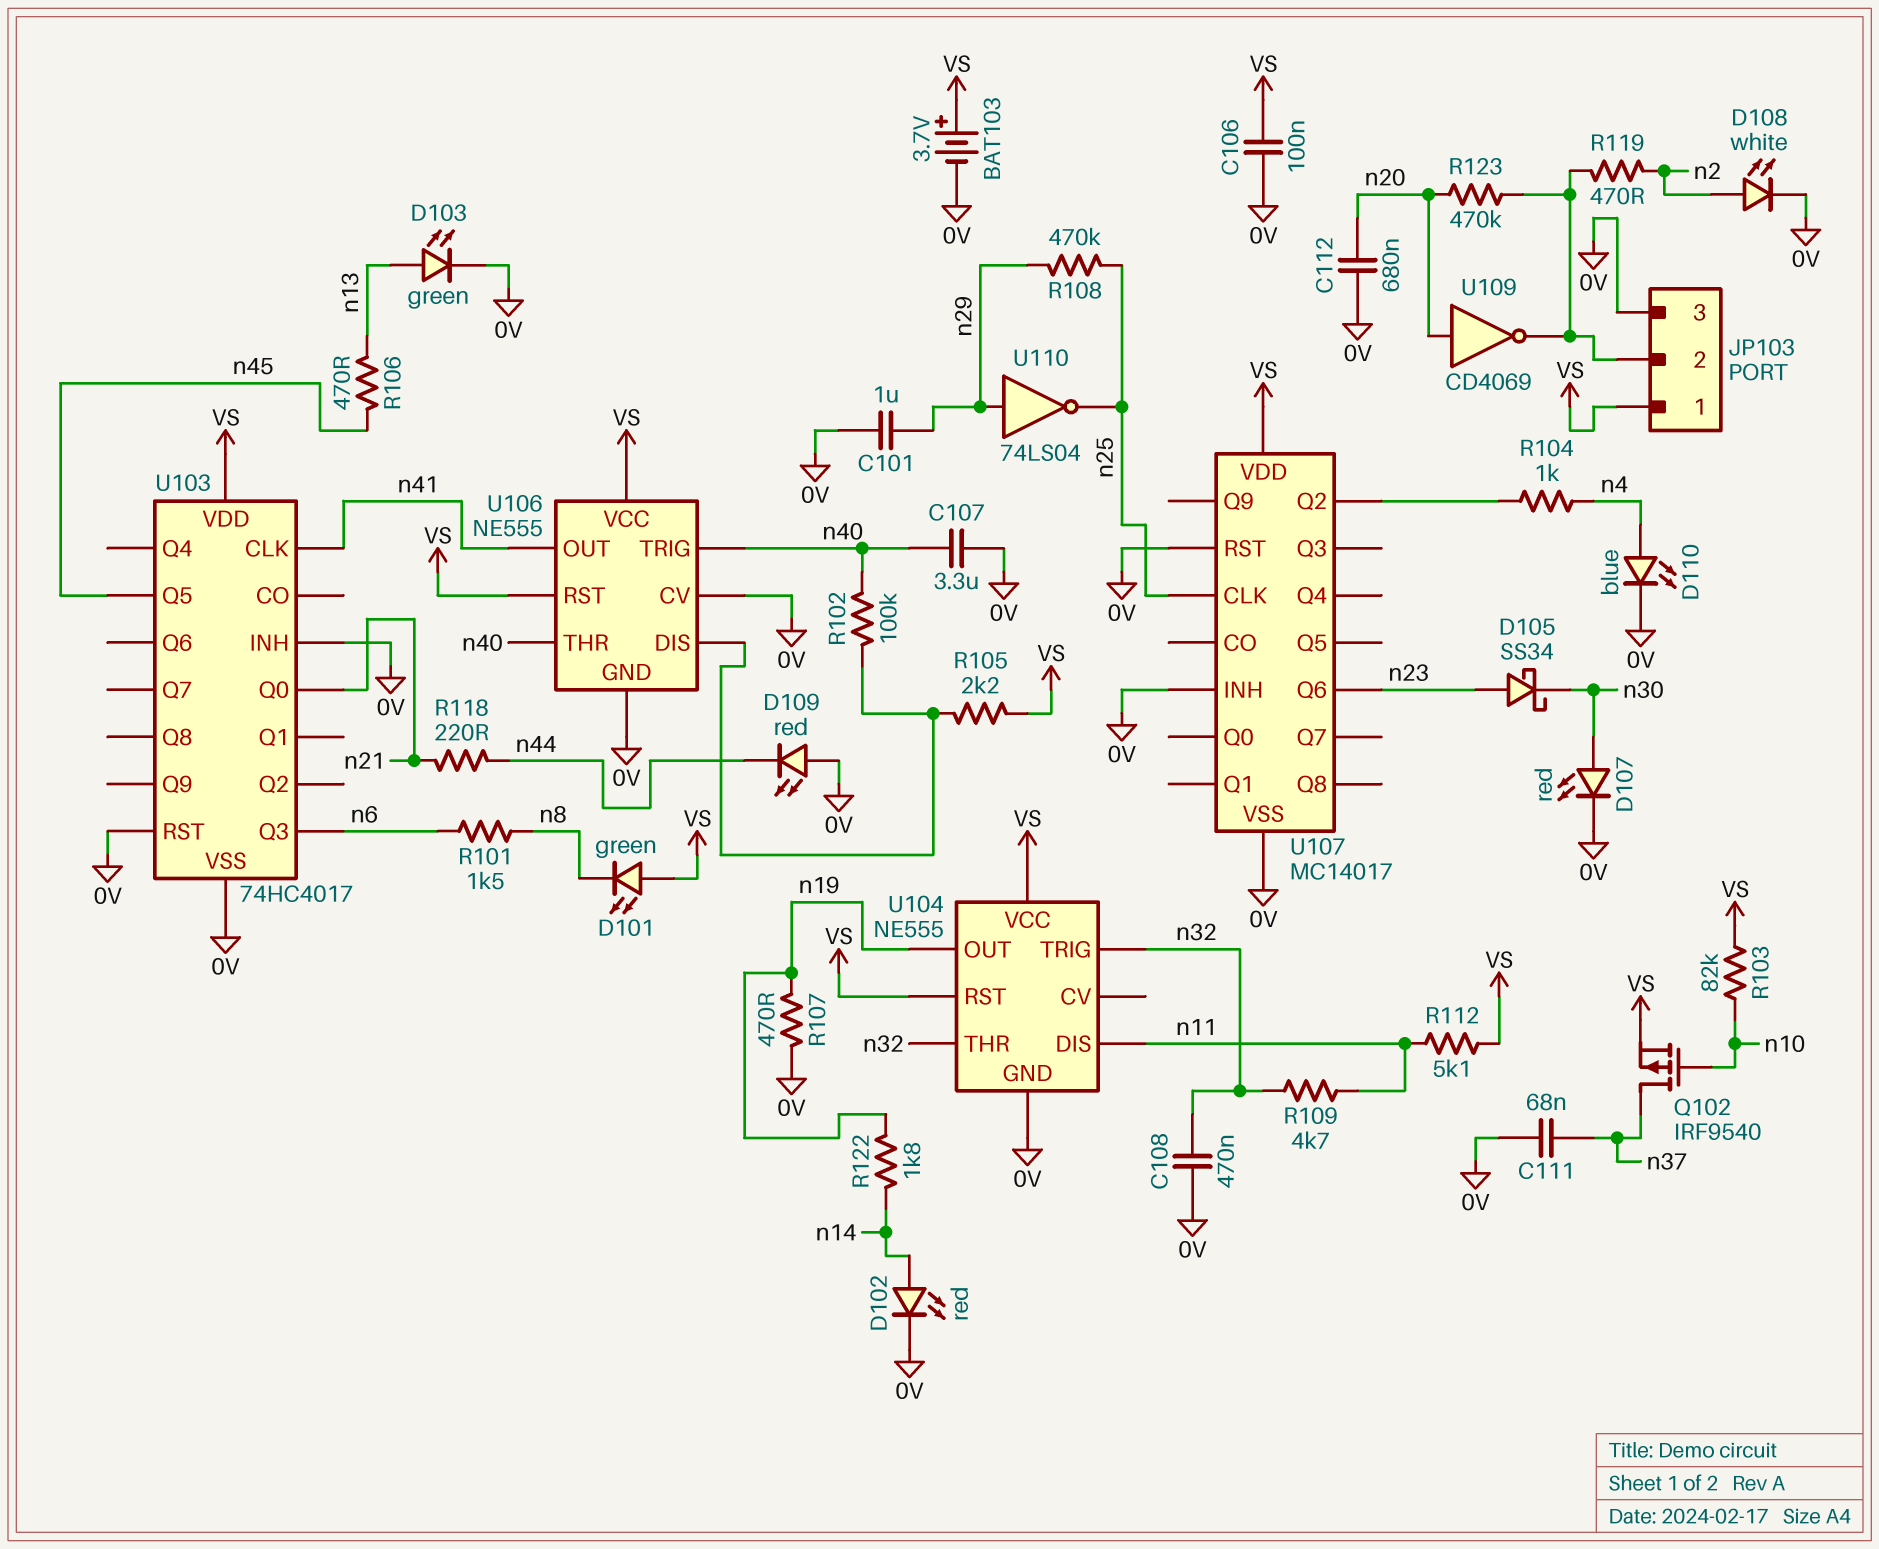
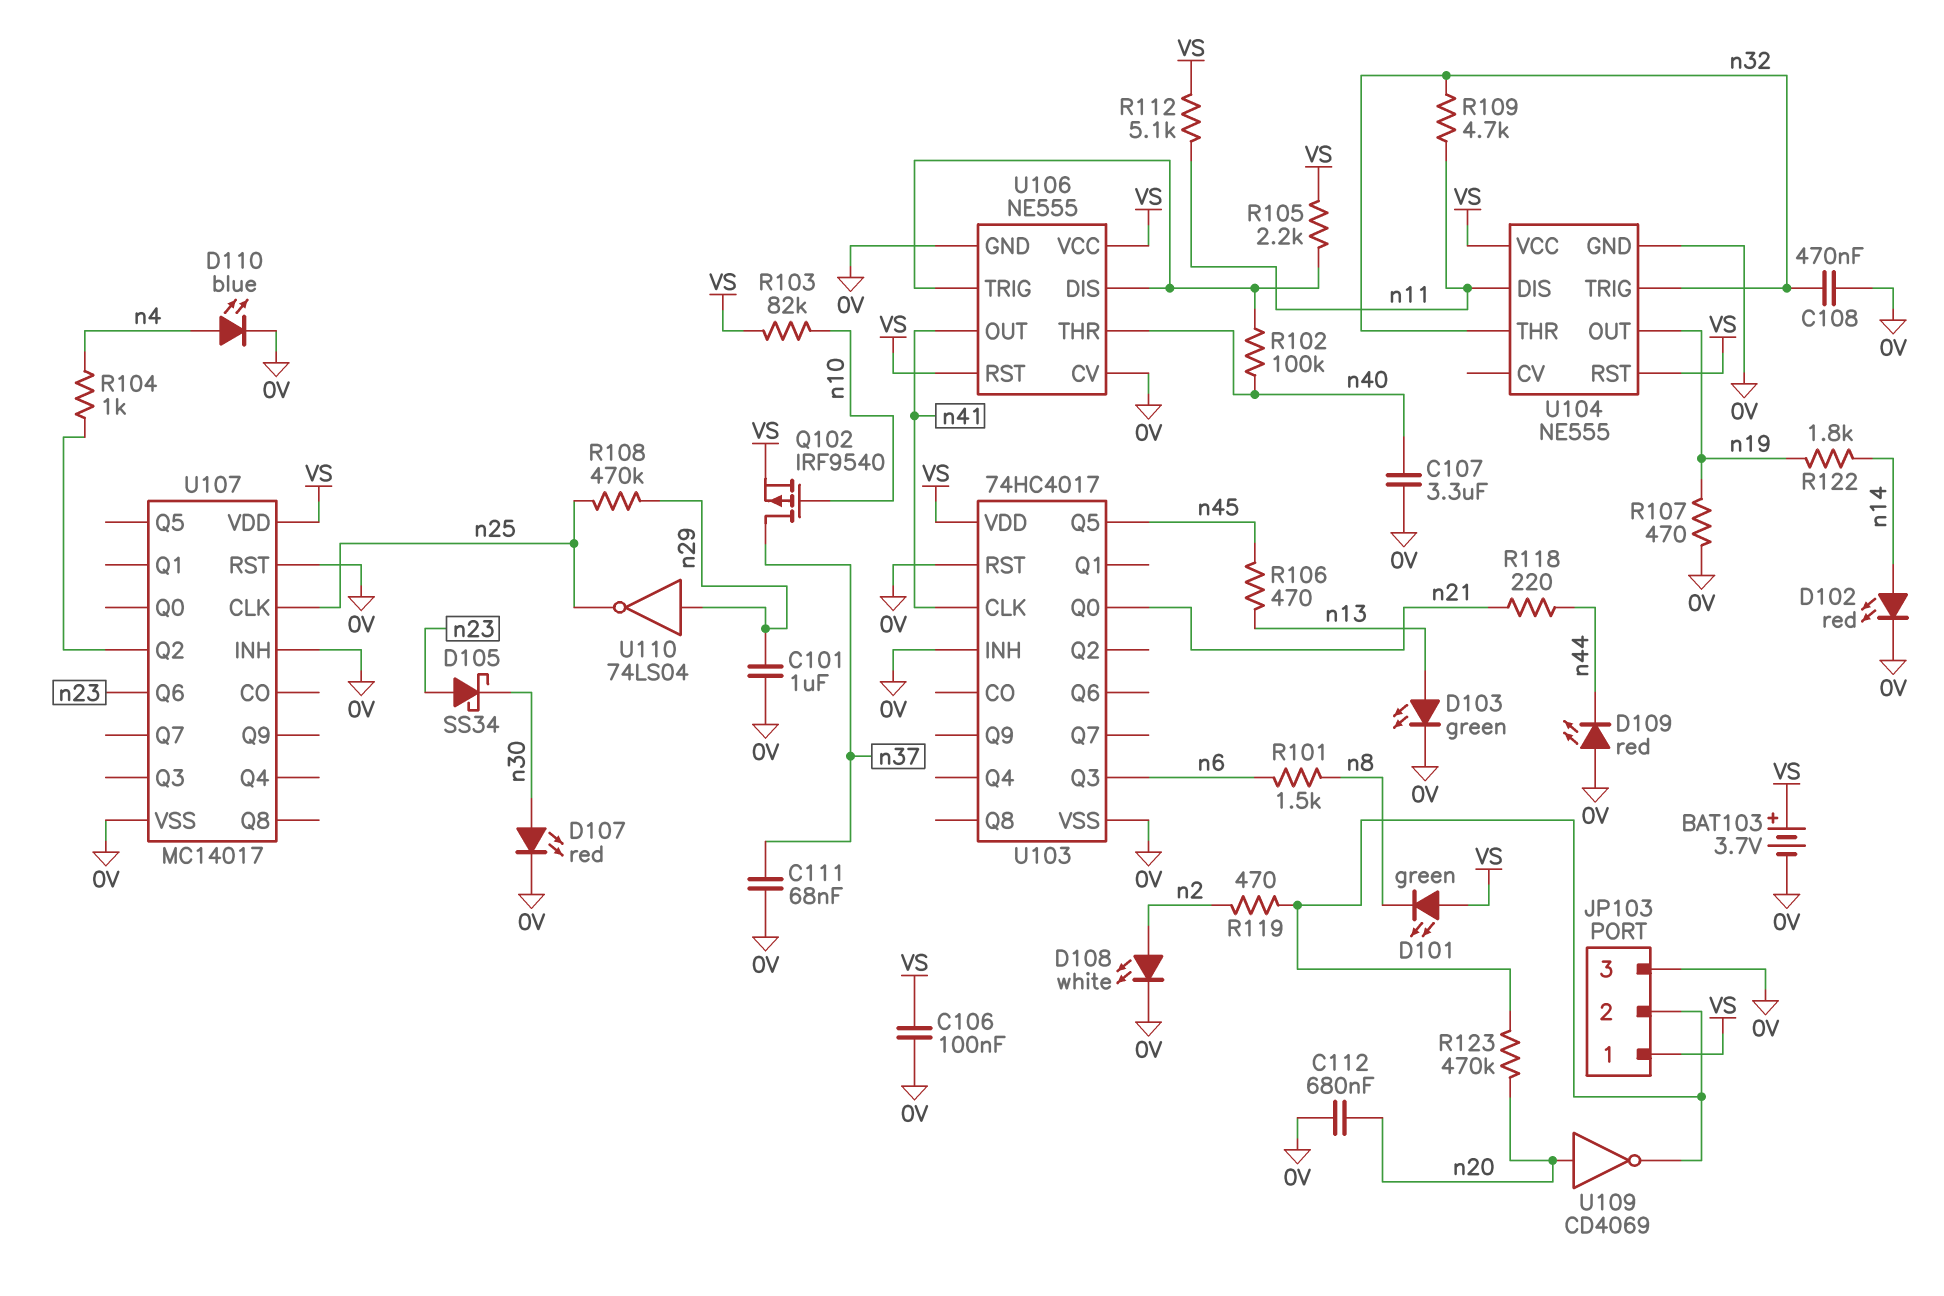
U106 pin TRIG: n40 -> U106/DIS

